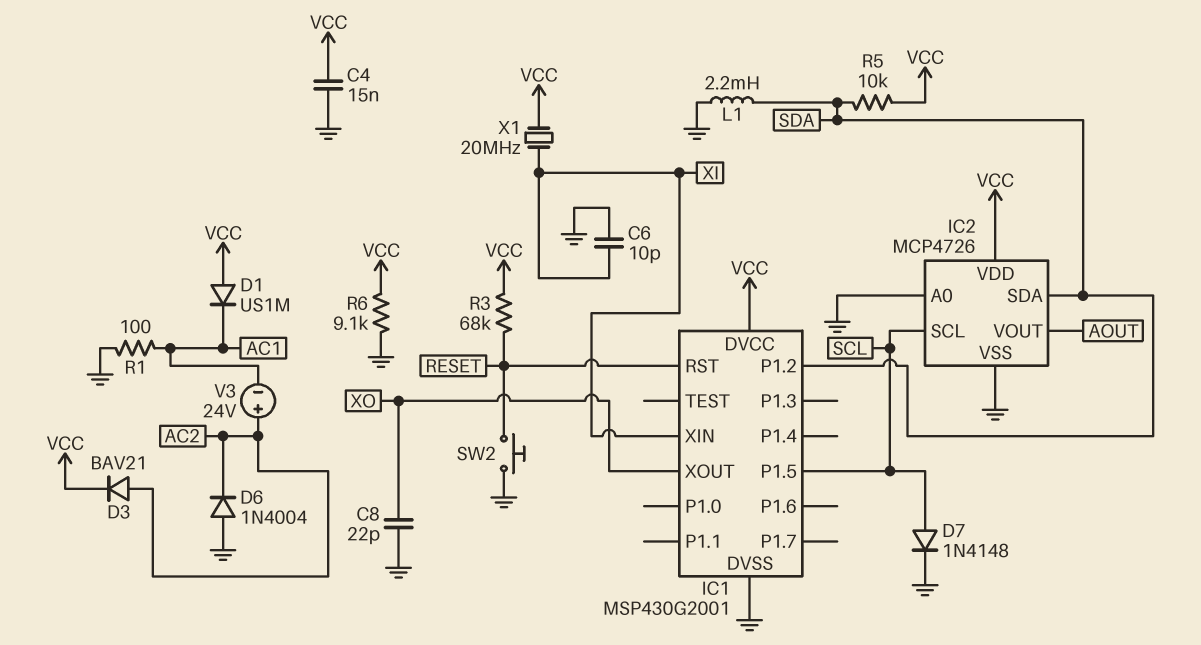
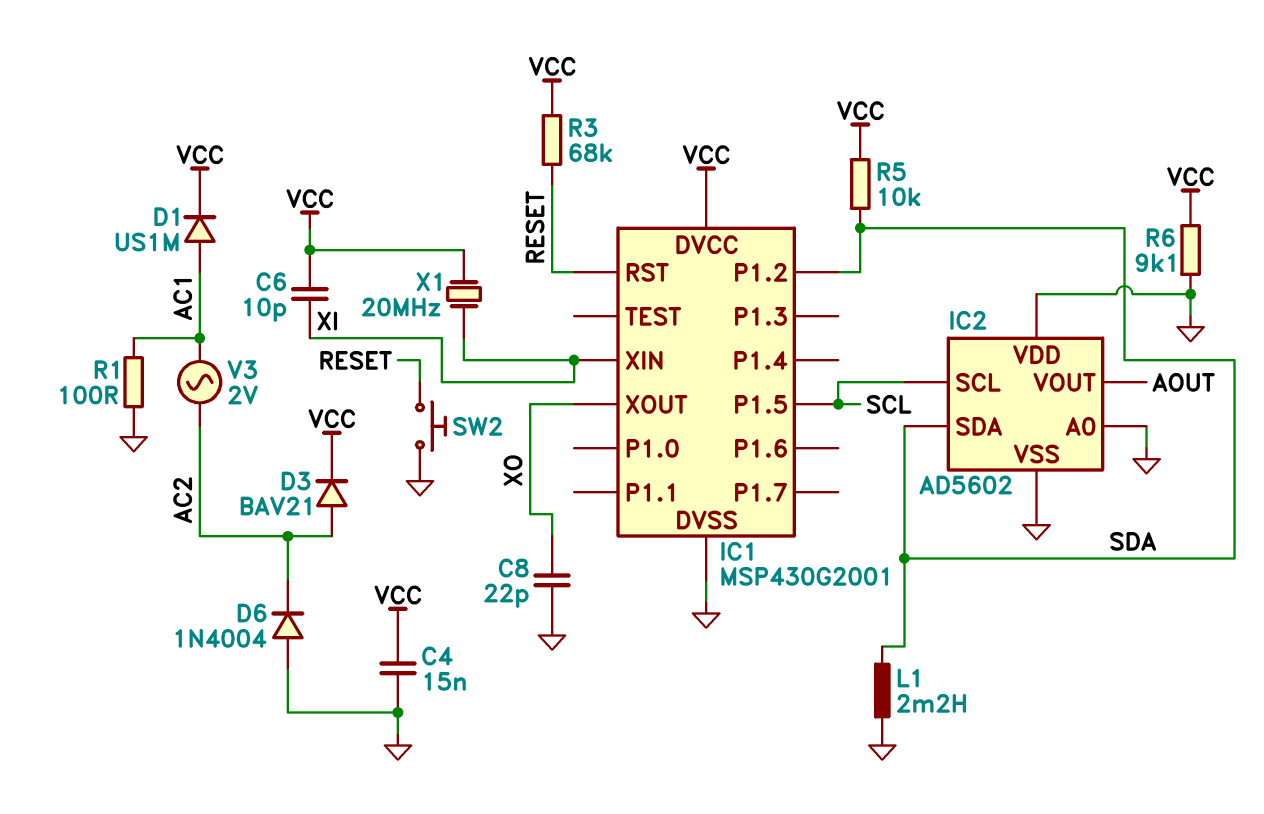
C6: 10pF (GND, XI) -> 10pF (VCC, XI)
D1: diode US1M (A VCC, K AC1) -> diode US1M (A AC1, K VCC)
D7: diode 1N4148 (A SCL, K GND) -> none
IC2: MCP4726 -> AD5602
IC2 pin VDD: VCC -> GND
V3: 24V (plus AC2, minus AC1) -> AC 2V (AC1, AC2)

